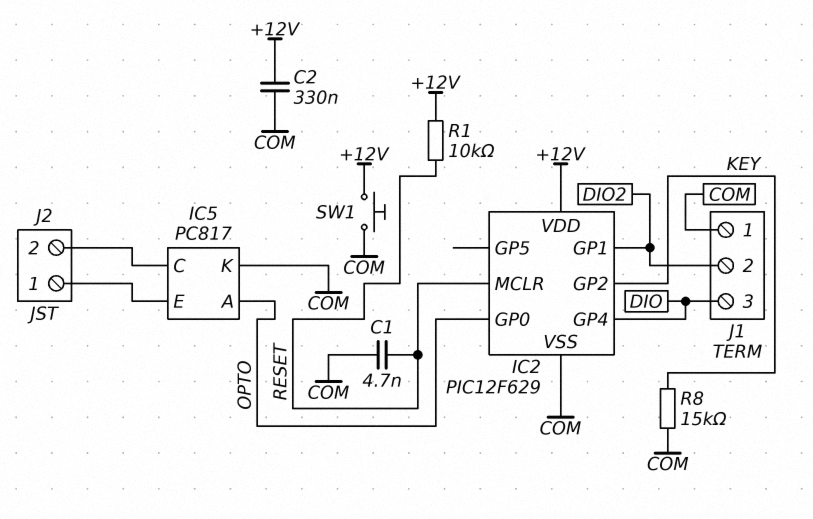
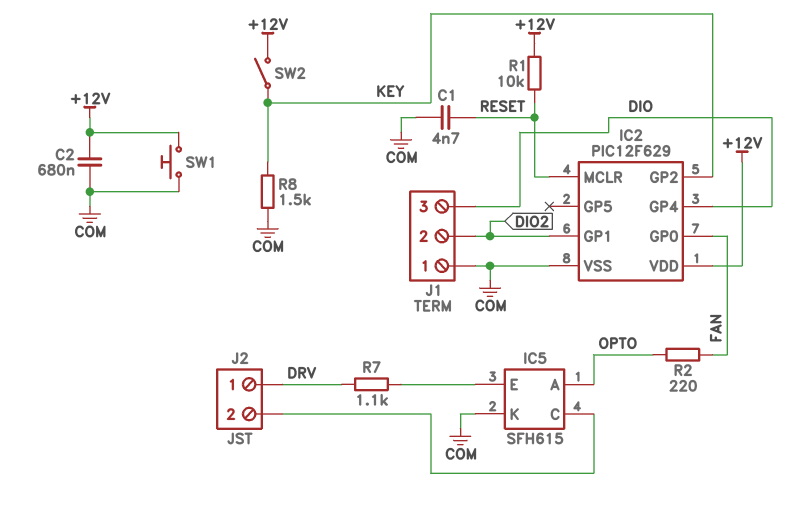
C2: 330nF (+12V, COM) -> 680nF (+12V, COM)
IC2 pin GP0: OPTO -> FAN
IC5: PC817 -> SFH615
J2 pin 1: IC5/E -> DRV
R2: none -> 220 (FAN, OPTO)
R7: none -> 1.1k (DRV, IC5/E)
R8: 15k (COM, KEY) -> 1.5k (COM, KEY)
SW2: none -> switch (+12V, KEY)

